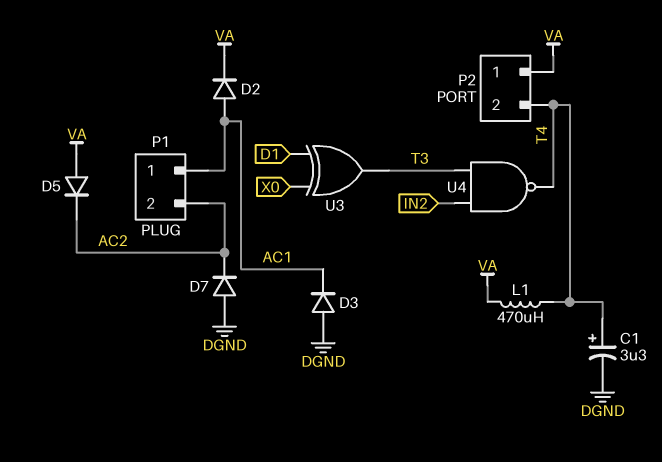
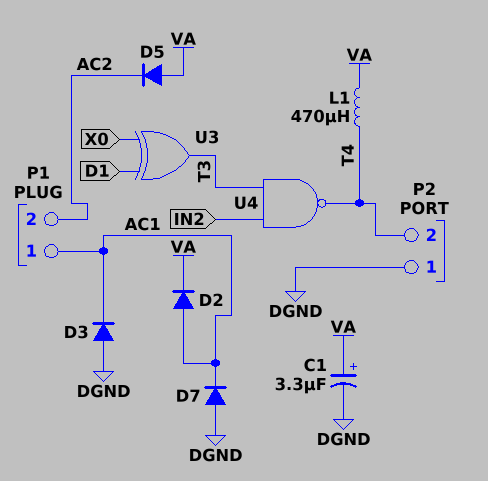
C1: 3.3uF (plus T4, minus DGND) -> 3.3uF (plus VA, minus DGND)
D7: diode (A DGND, K AC2) -> diode (A DGND, K AC1)
P2 pin 1: VA -> DGND

